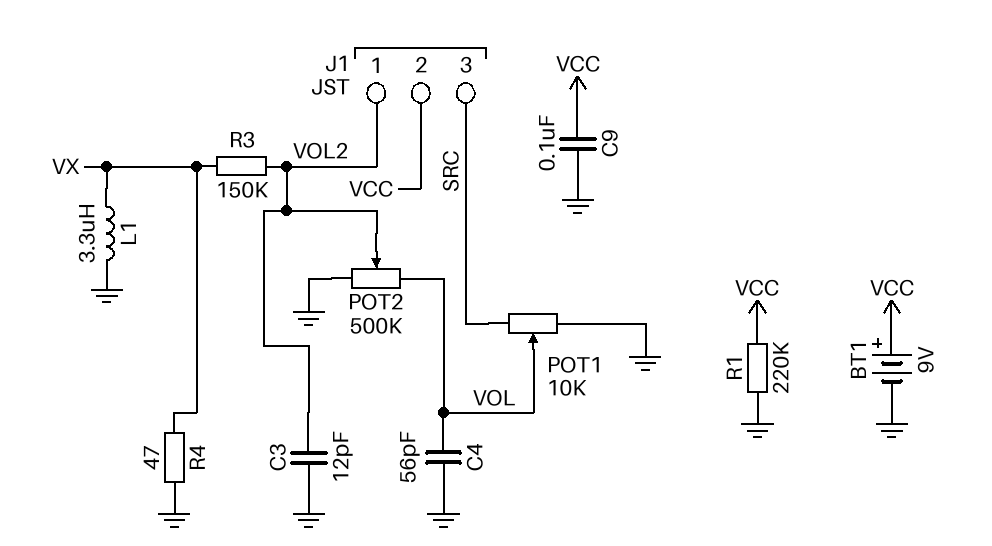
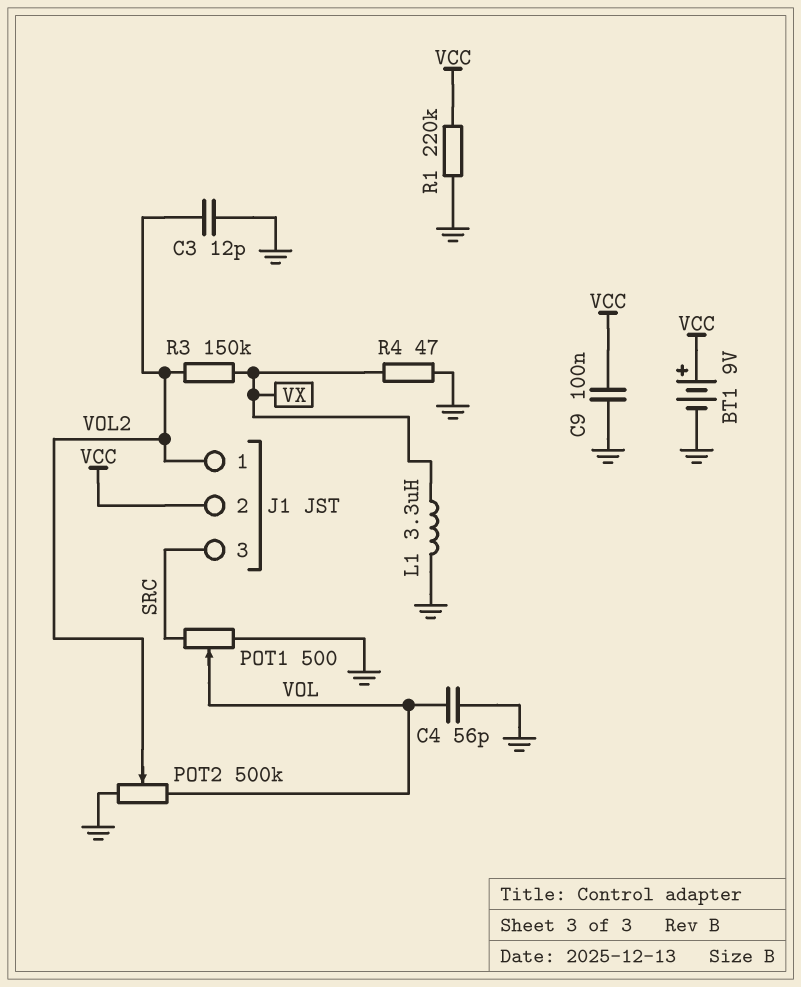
POT1: 10k (GND, SRC, wiper VOL) -> 500 (GND, SRC, wiper VOL)

